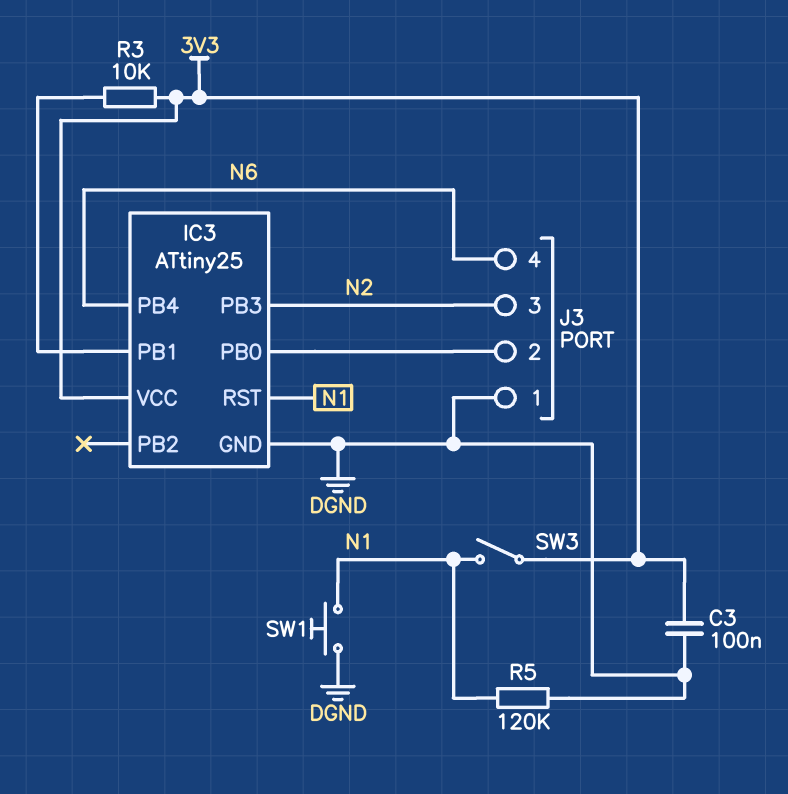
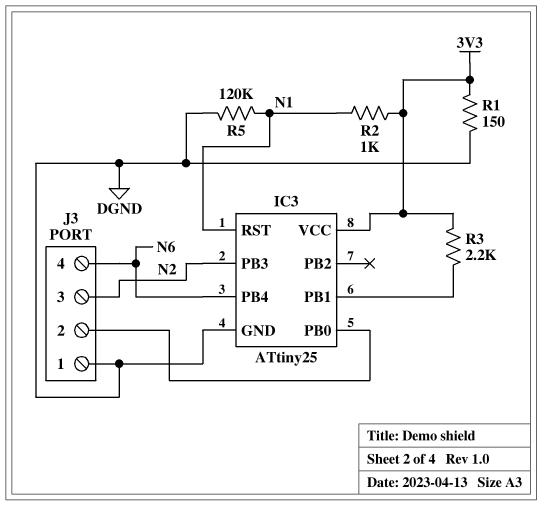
C3: 100nF (3V3, DGND) -> none
R1: none -> 150 (3V3, DGND)
R2: none -> 1k (3V3, N1)
R3: 10k (3V3, IC3/PB1) -> 2.2k (3V3, IC3/PB1)
SW1: button (DGND, N1) -> none
SW3: switch (3V3, N1) -> none

